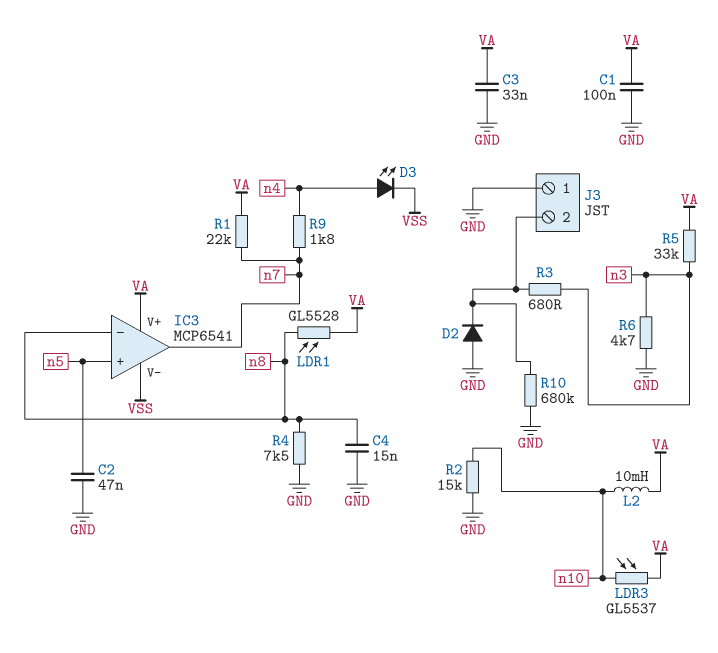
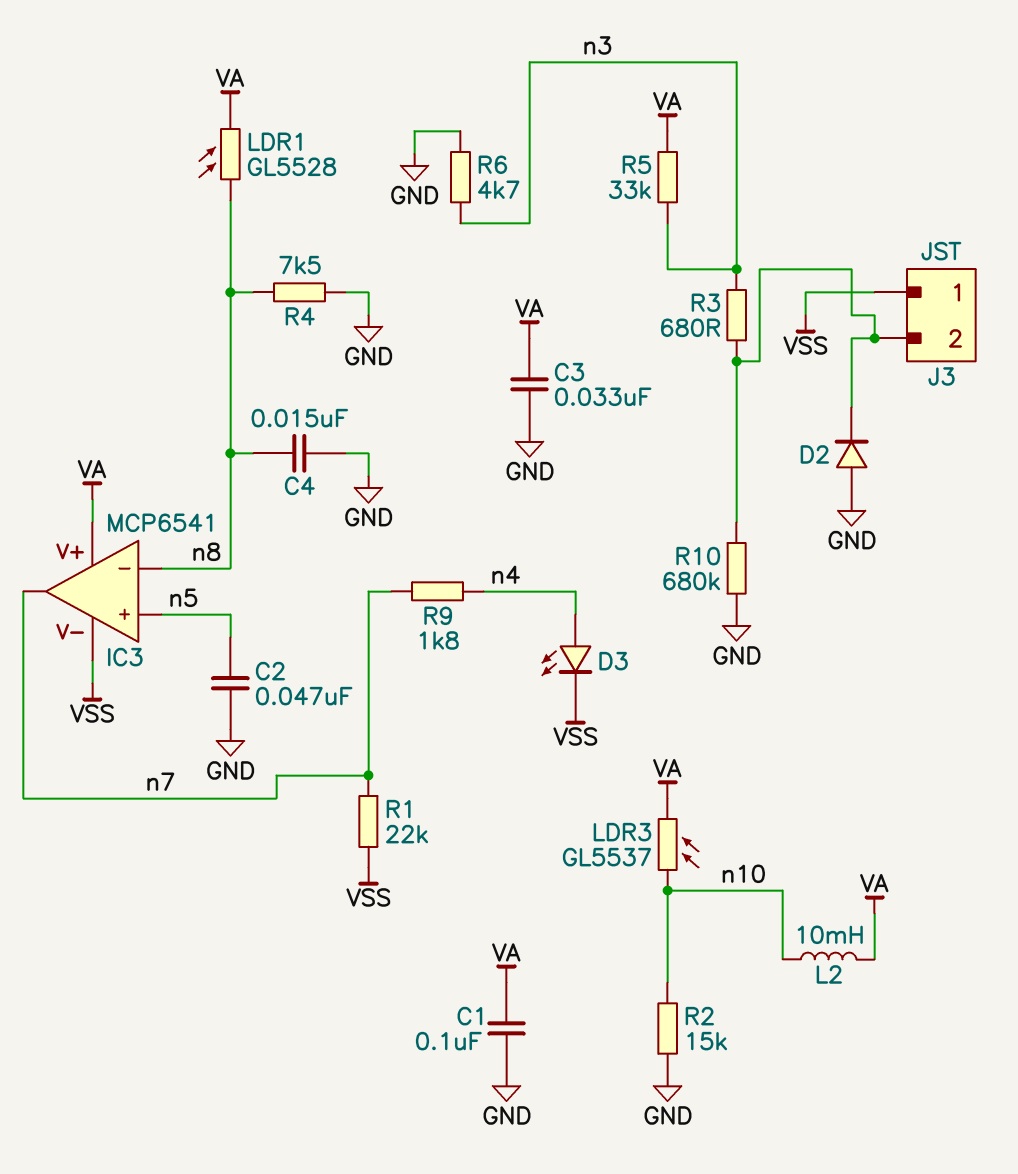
J3 pin 1: GND -> VSS
R1: 22k (VA, n7) -> 22k (VSS, n7)

